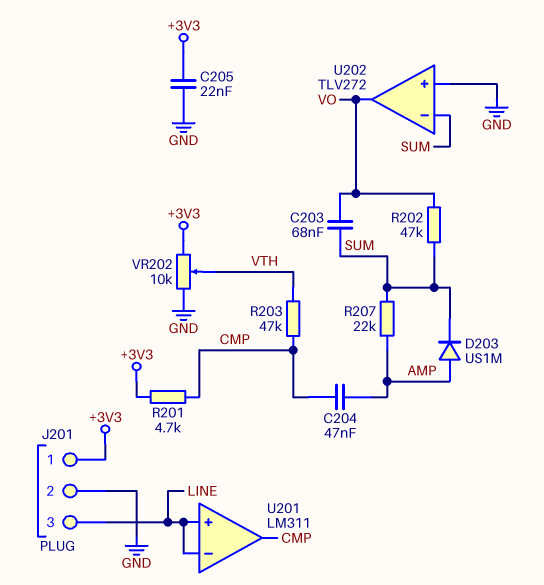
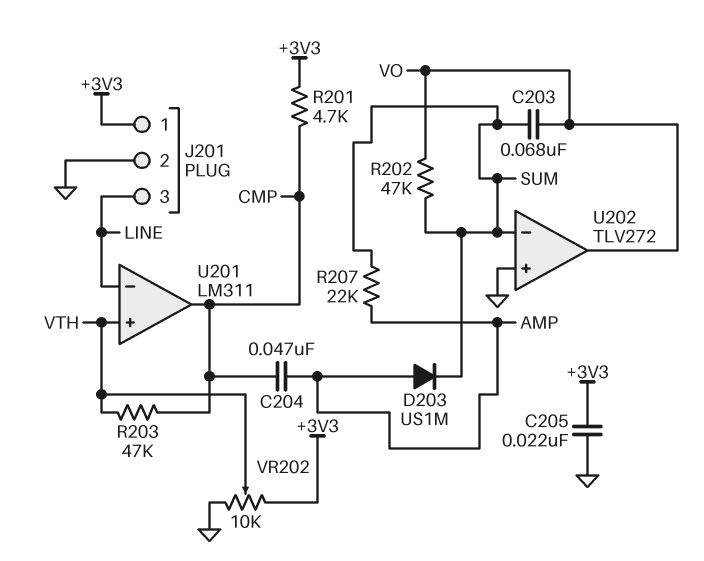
U201 pin in+: LINE -> VTH

